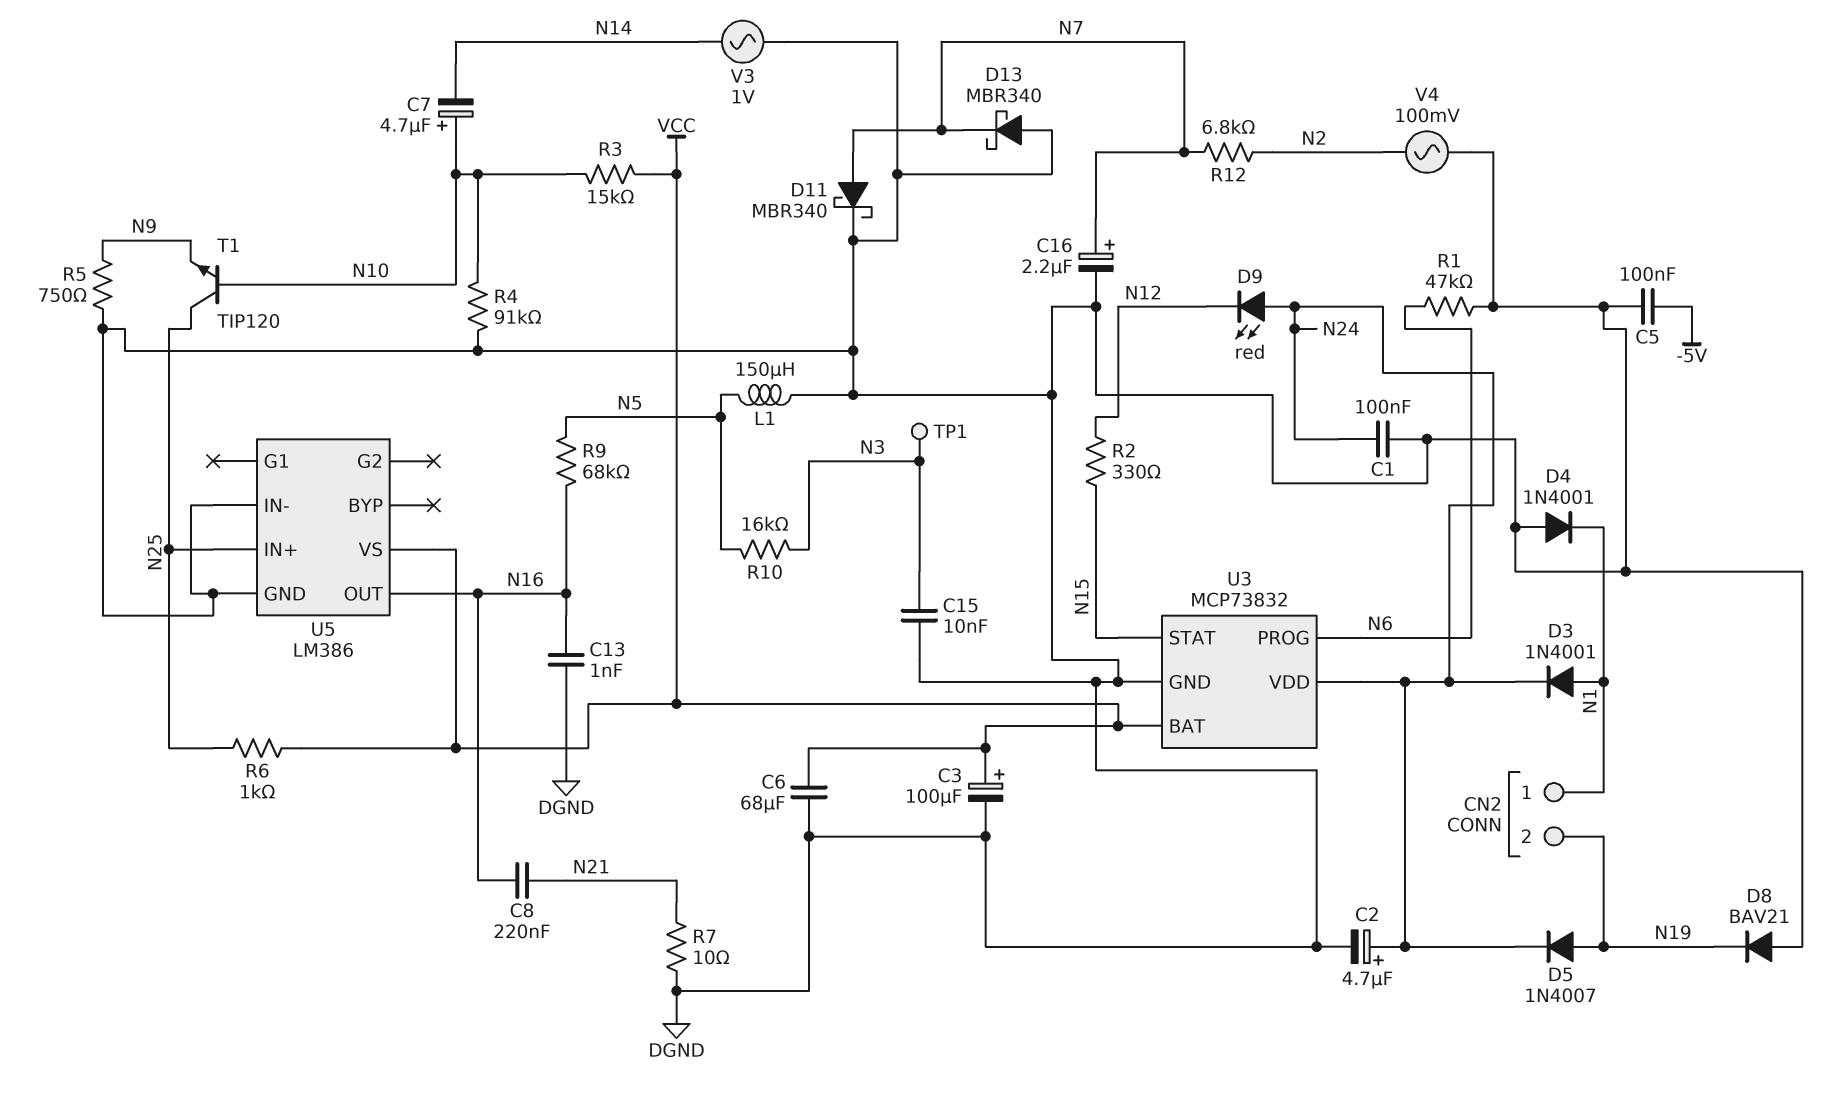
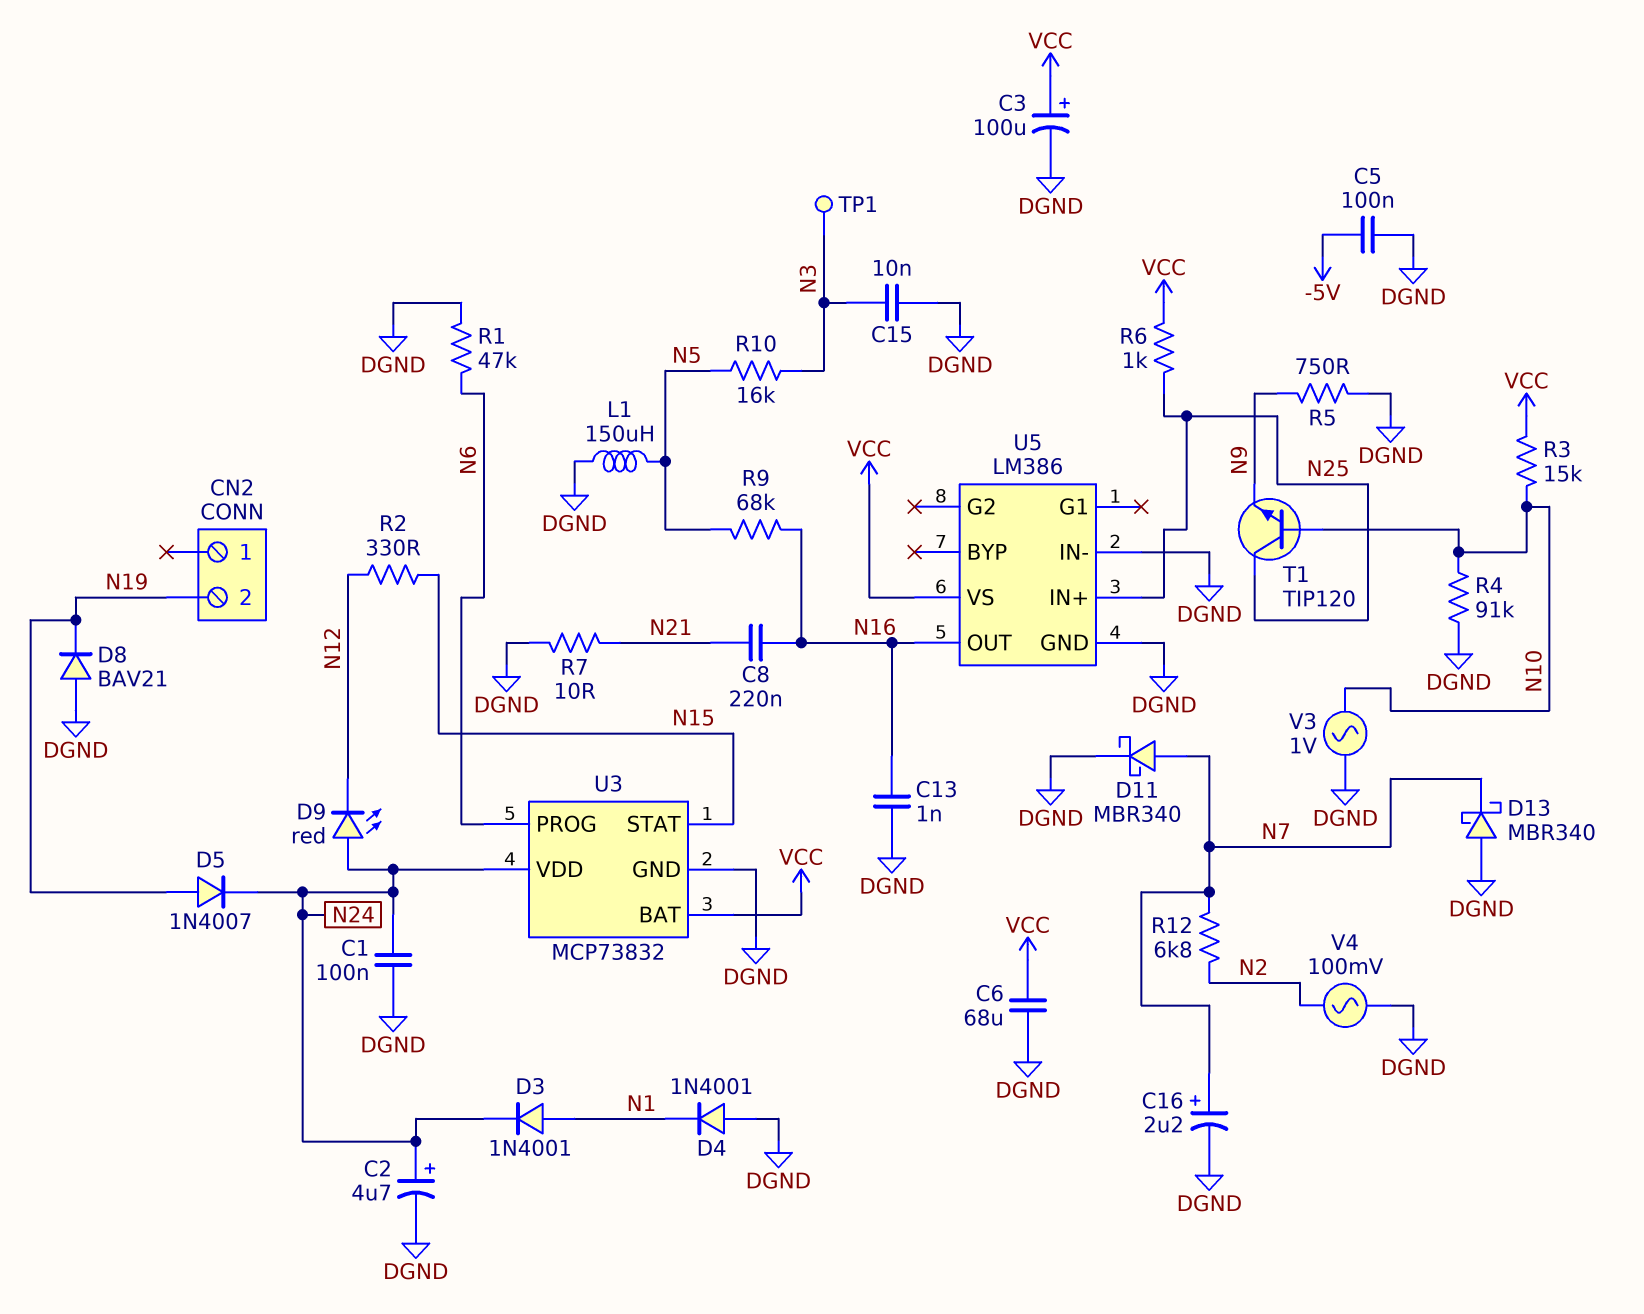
C7: 4.7uF (plus N10, minus N14) -> none
CN2 pin 1: N1 -> none
V3: AC 1V (DGND, N14) -> AC 1V (DGND, N10)

